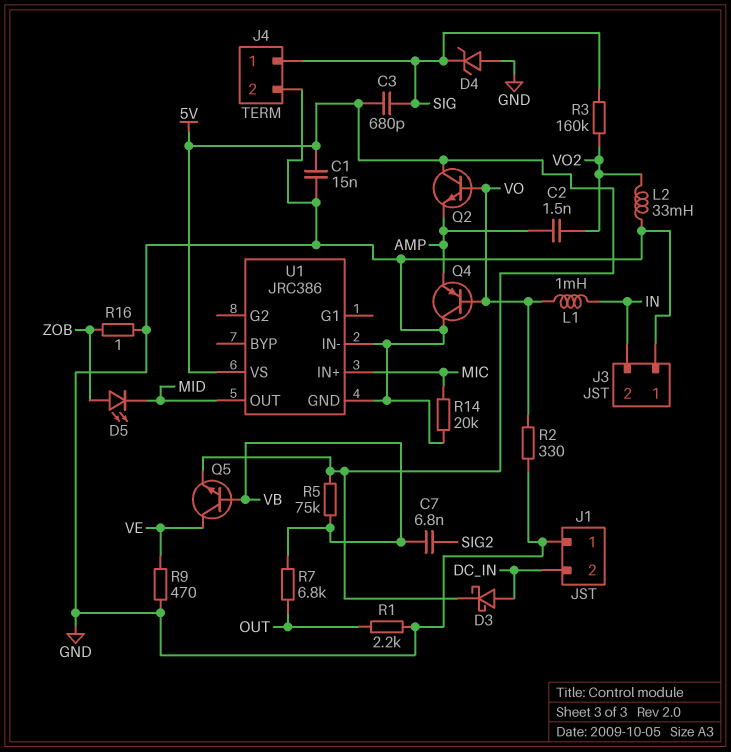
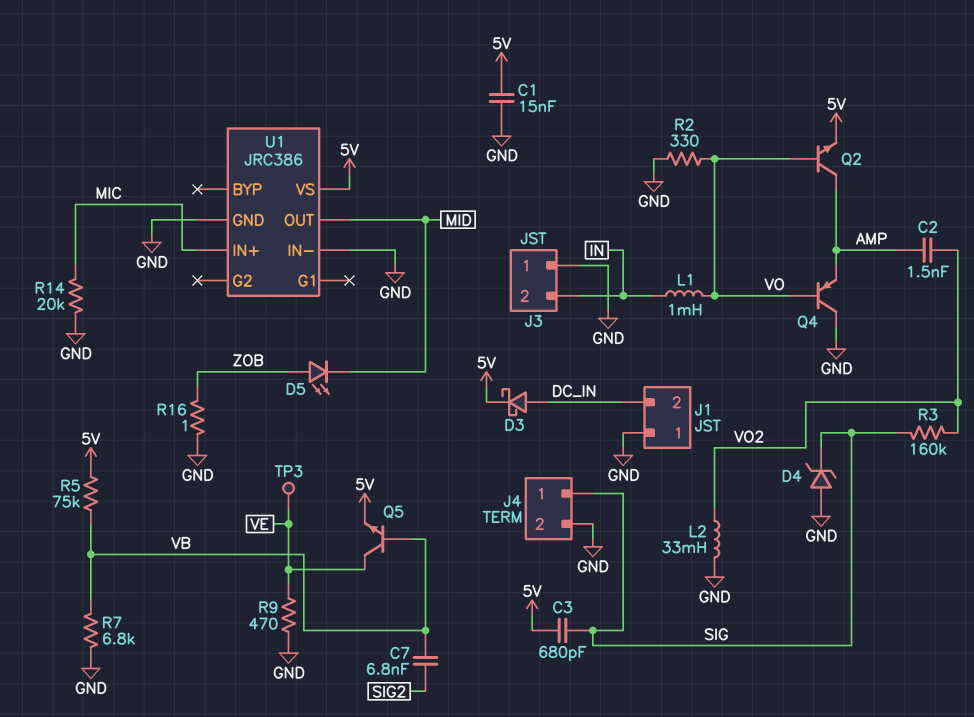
Q2: NPN (B VO, C 5V, E AMP) -> NPN (B VO, C AMP, E 5V)
R1: 2.2k (GND, OUT) -> none
R7: 6.8k (OUT, VB) -> 6.8k (GND, VB)
TP3: none -> test point (VE)

